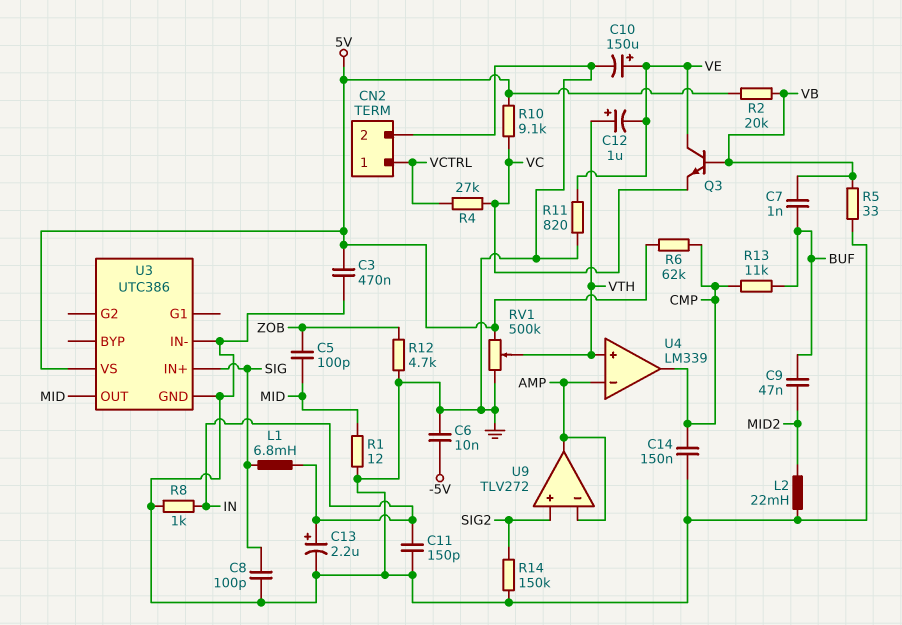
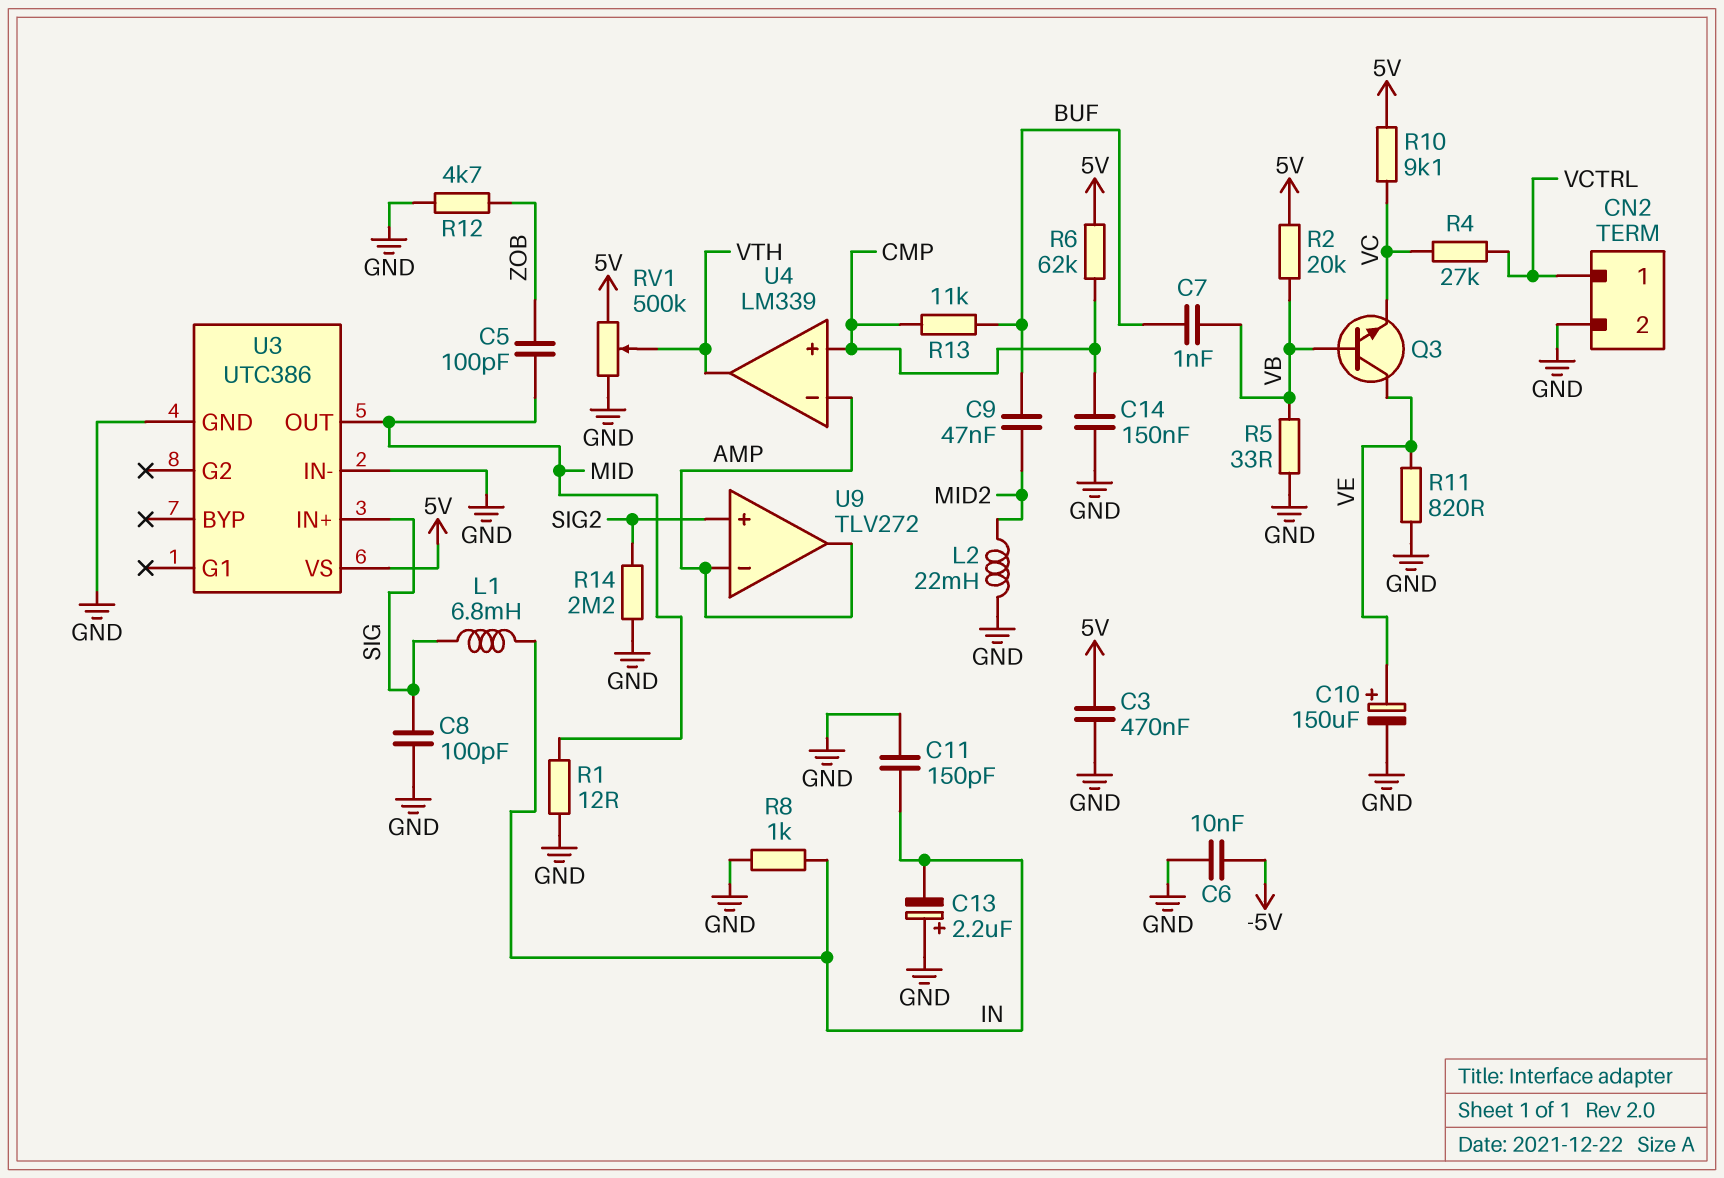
C12: 1uF (plus VTH, minus VE) -> none
C13: 2.2uF (plus IN, minus GND) -> 2.2uF (plus GND, minus IN)
R14: 150k (GND, SIG2) -> 2.2M (GND, SIG2)
U4 pin in+: VTH -> CMP
U4 pin out: CMP -> VTH

